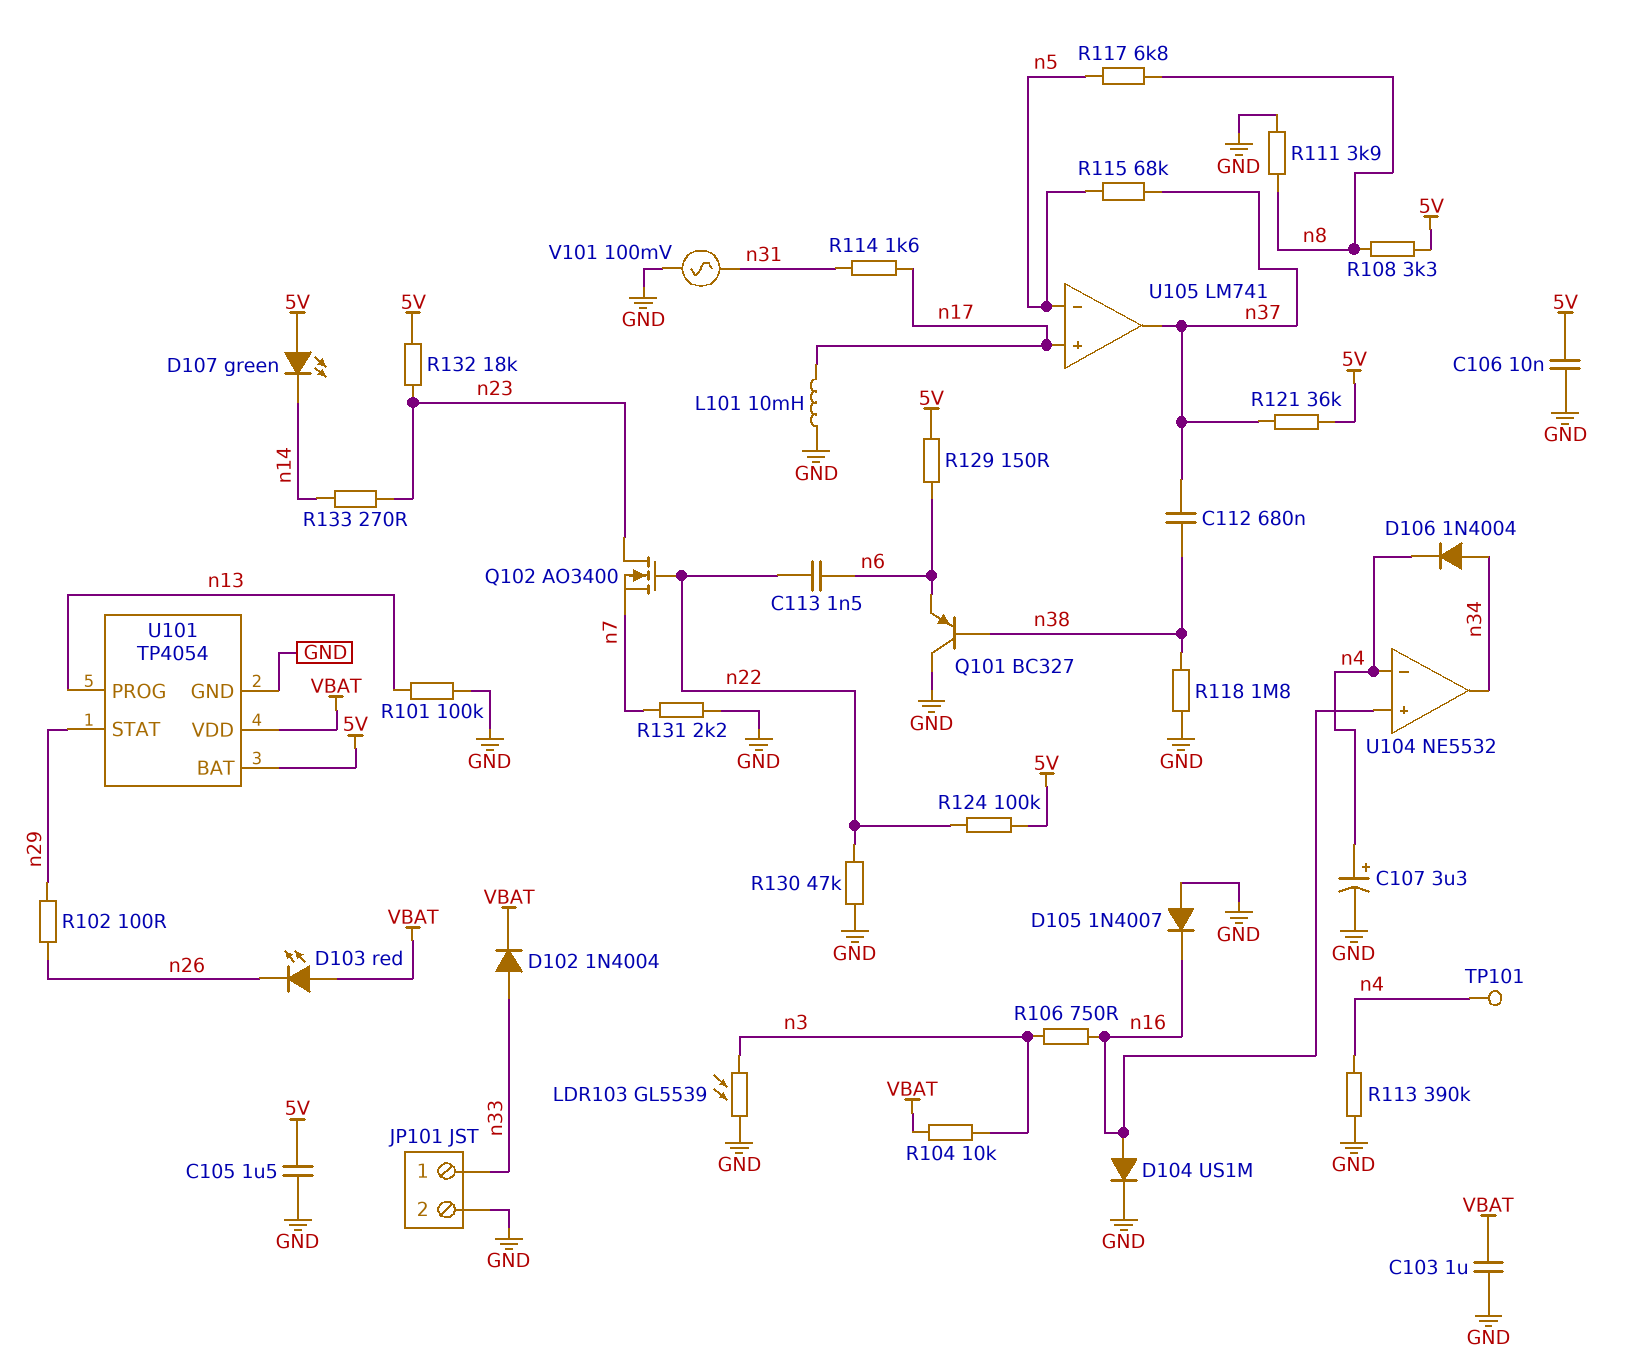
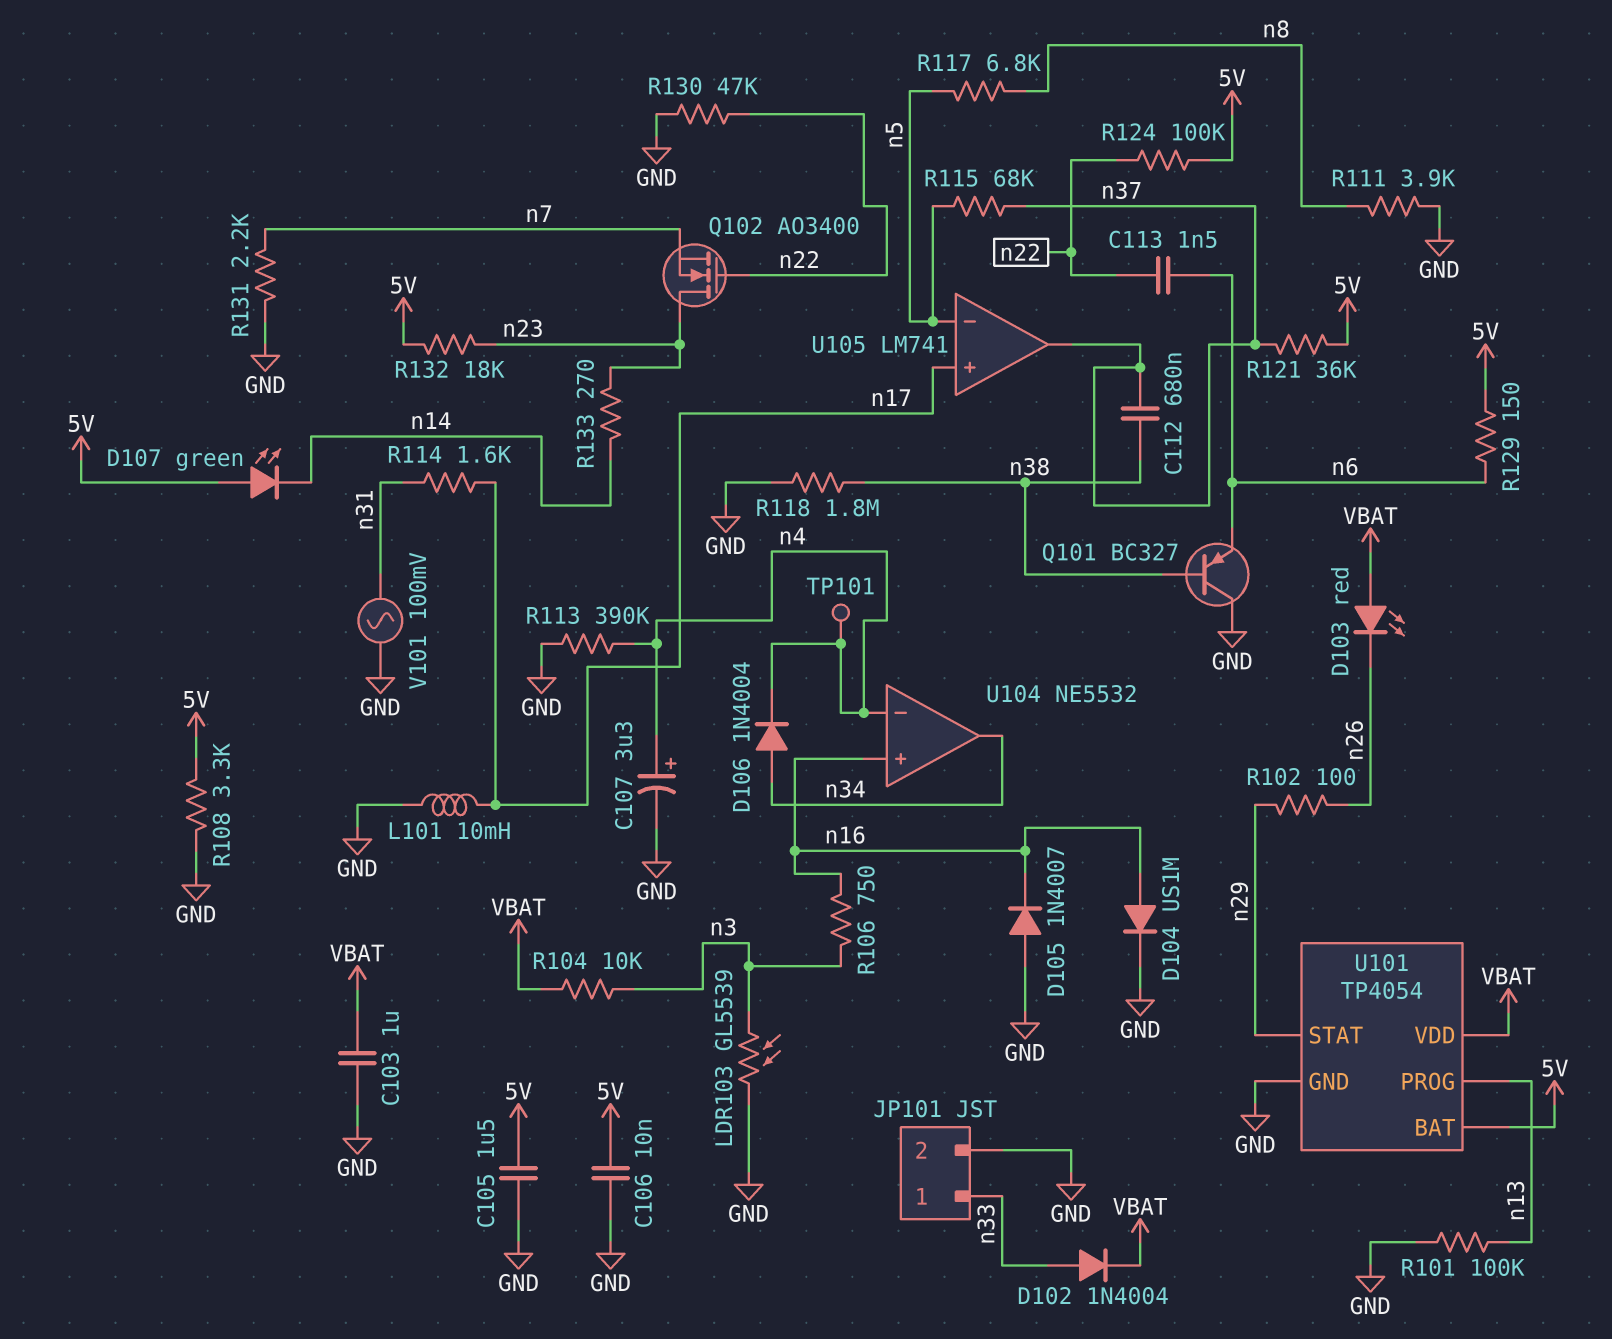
R108: 3.3k (5V, n8) -> 3.3k (5V, GND)

